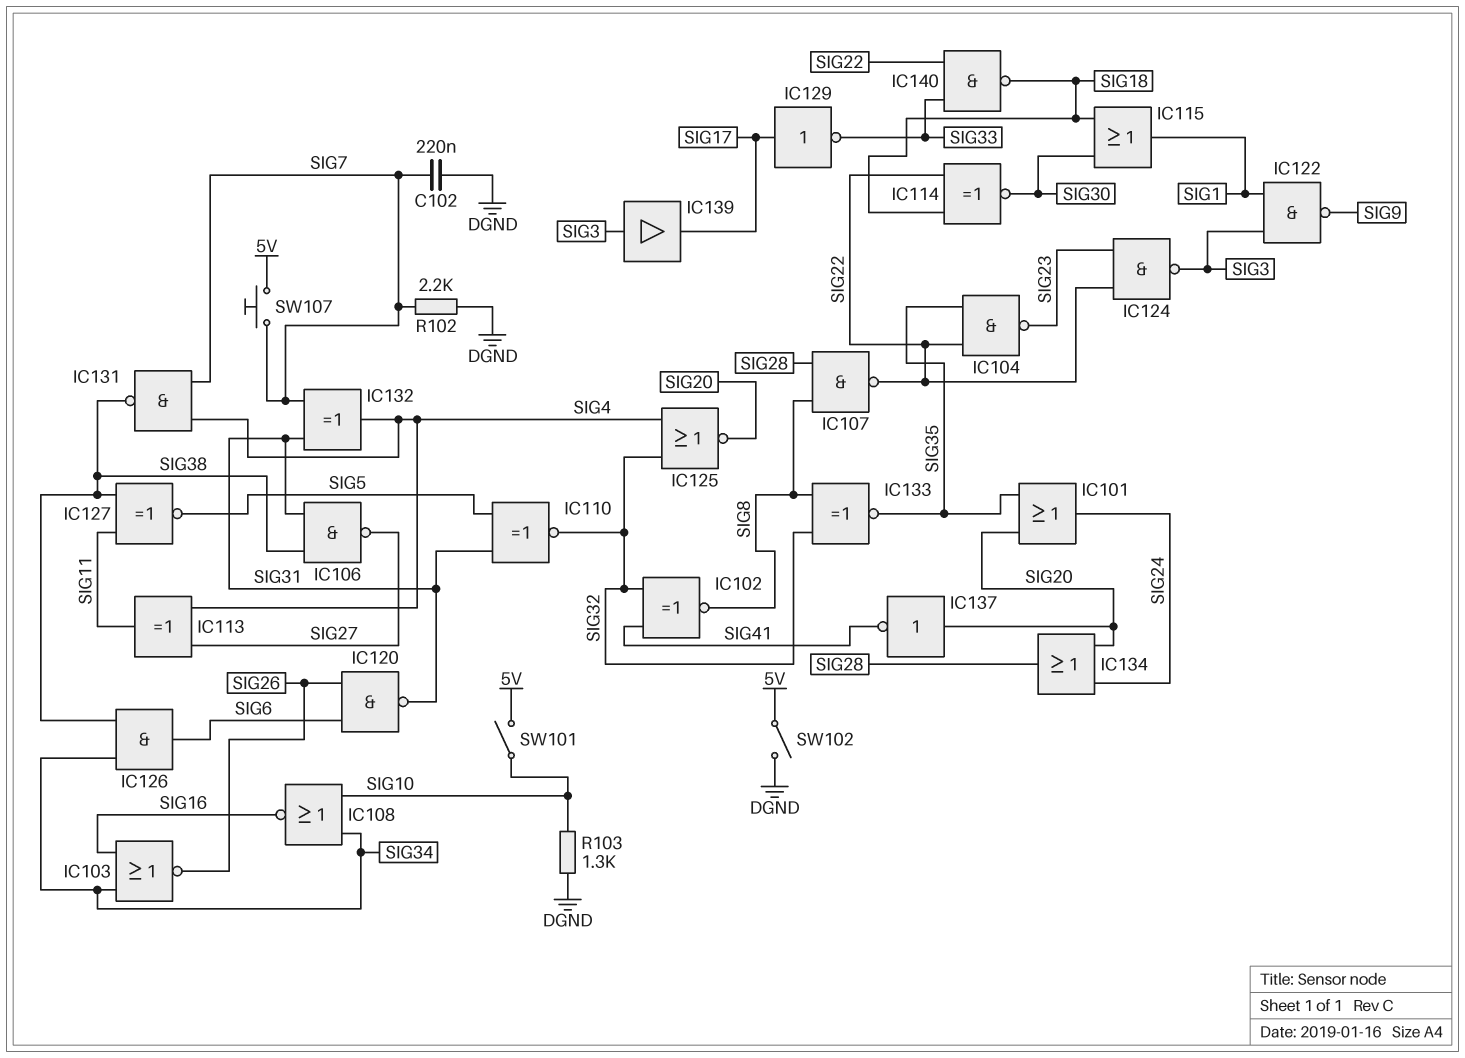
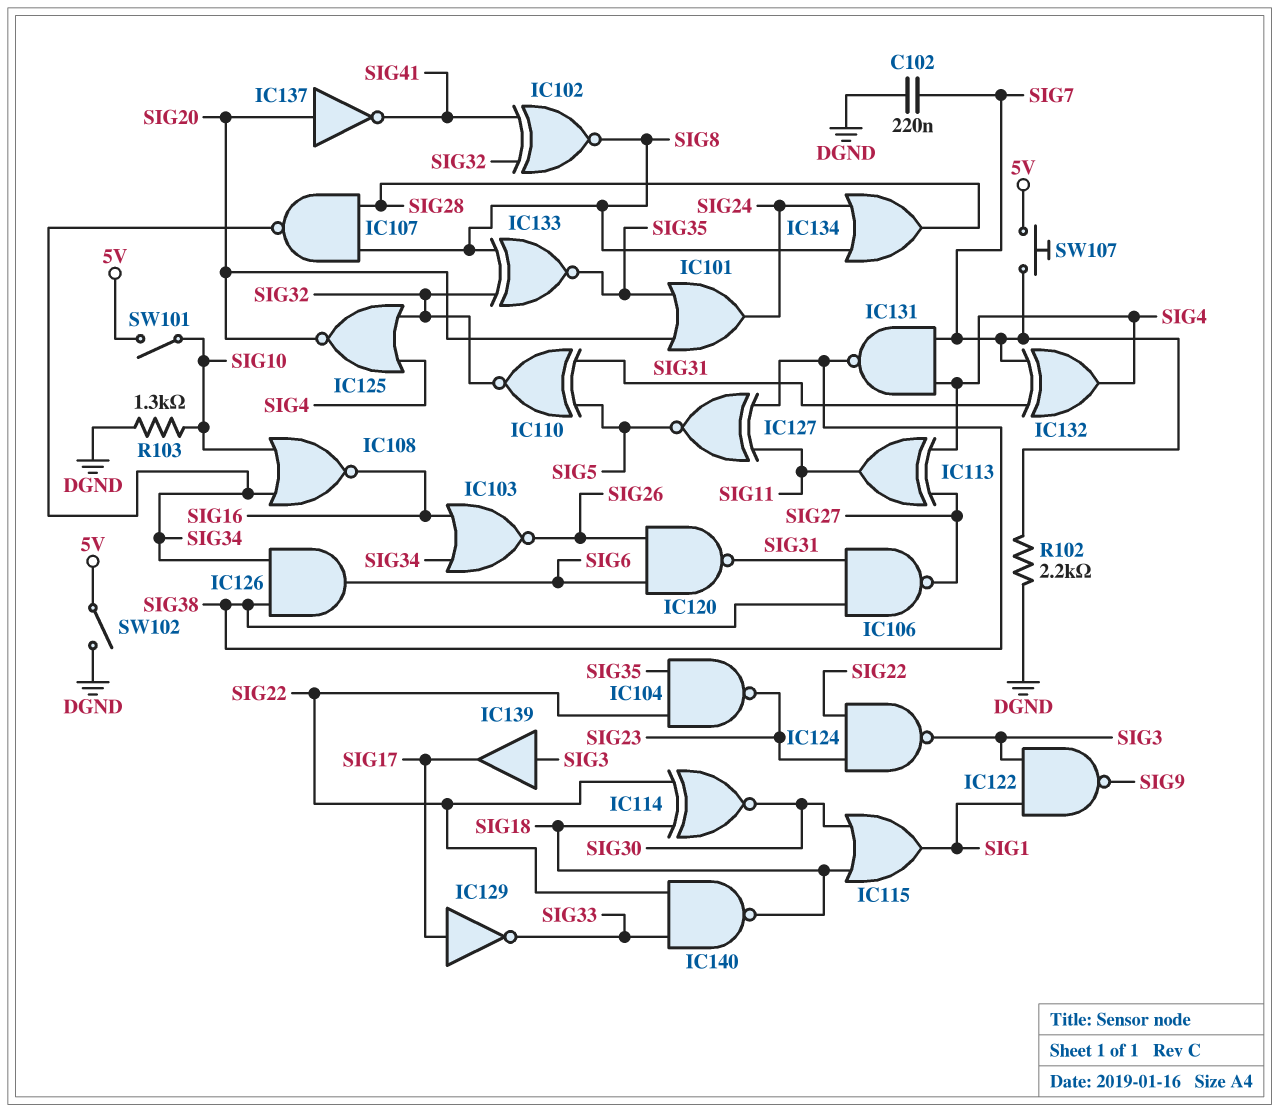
IC107: NAND (in SIG8, in SIG28, out SIG22) -> NAND (in SIG8, in SIG28, out SIG34)
IC134: OR (in SIG20, in SIG24, out SIG28) -> OR (in SIG8, in SIG24, out SIG28)

